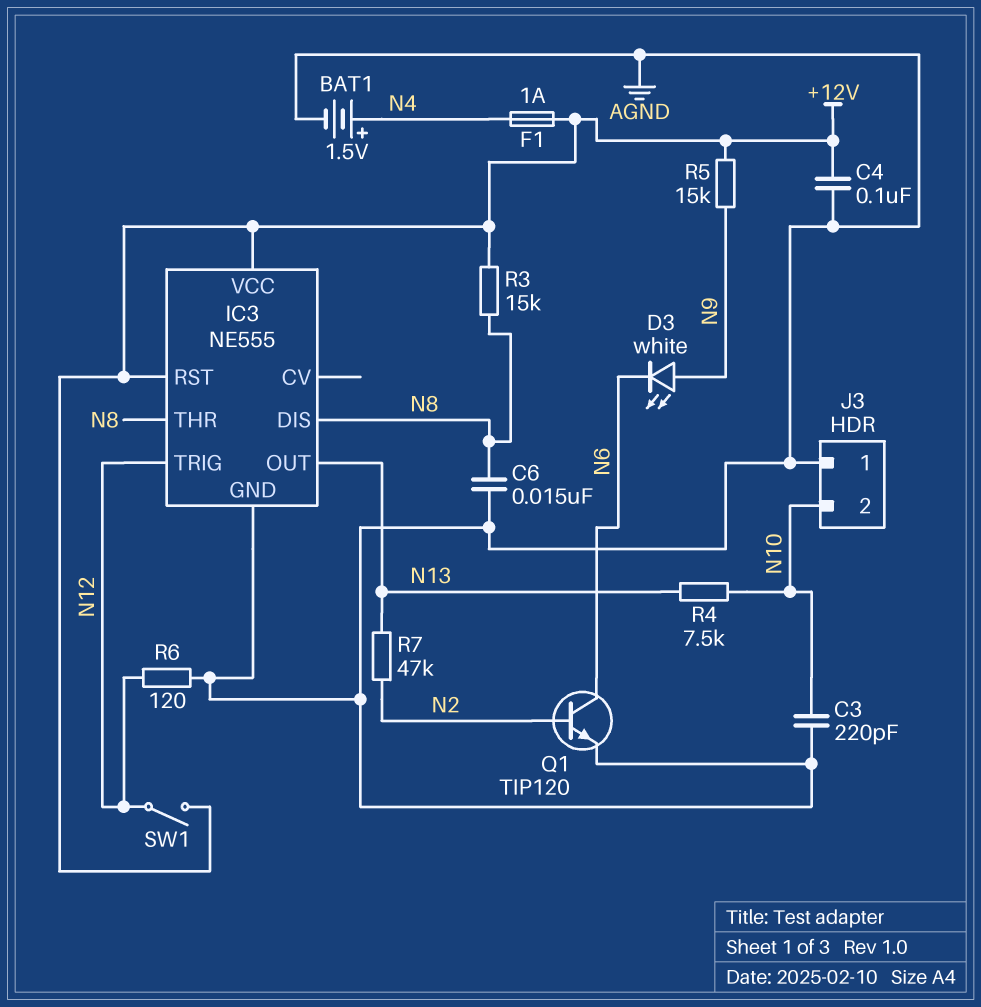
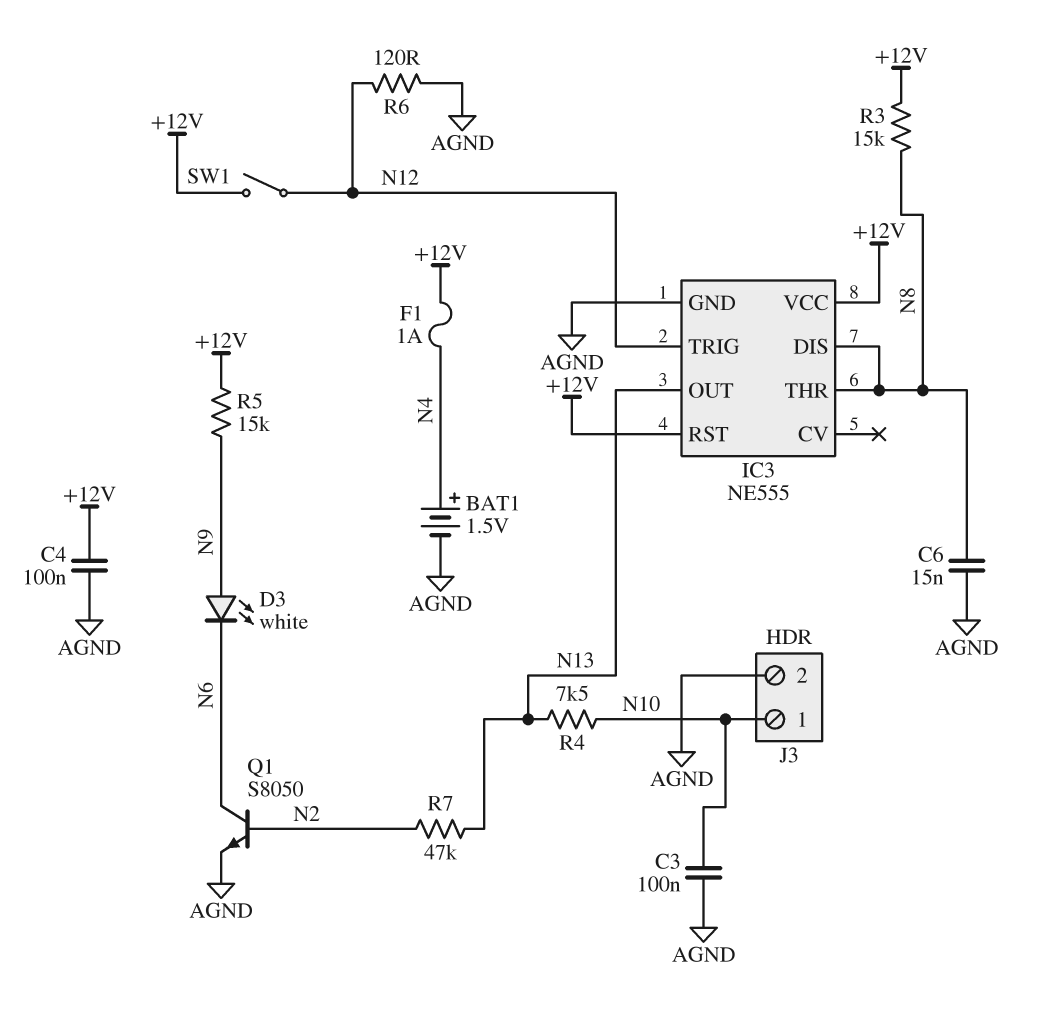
C3: 220pF (AGND, N10) -> 100nF (AGND, N10)
J3 pin 1: AGND -> N10
J3 pin 2: N10 -> AGND
Q1: NPN TIP120 (B N2, C N6, E AGND) -> NPN S8050 (B N2, C N6, E AGND)

